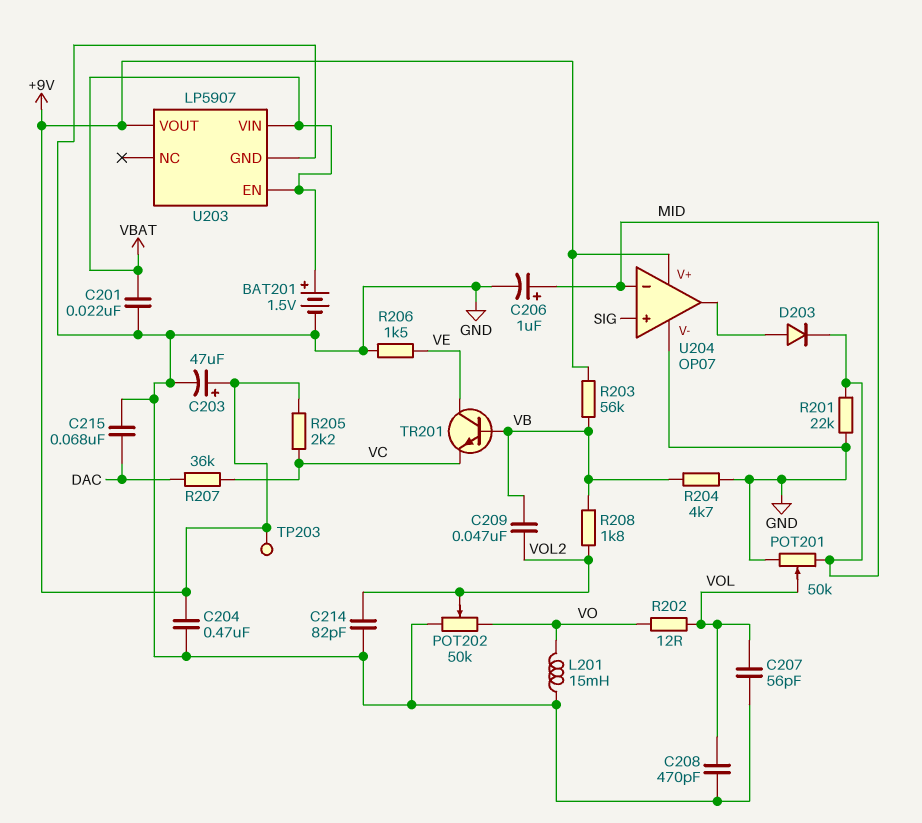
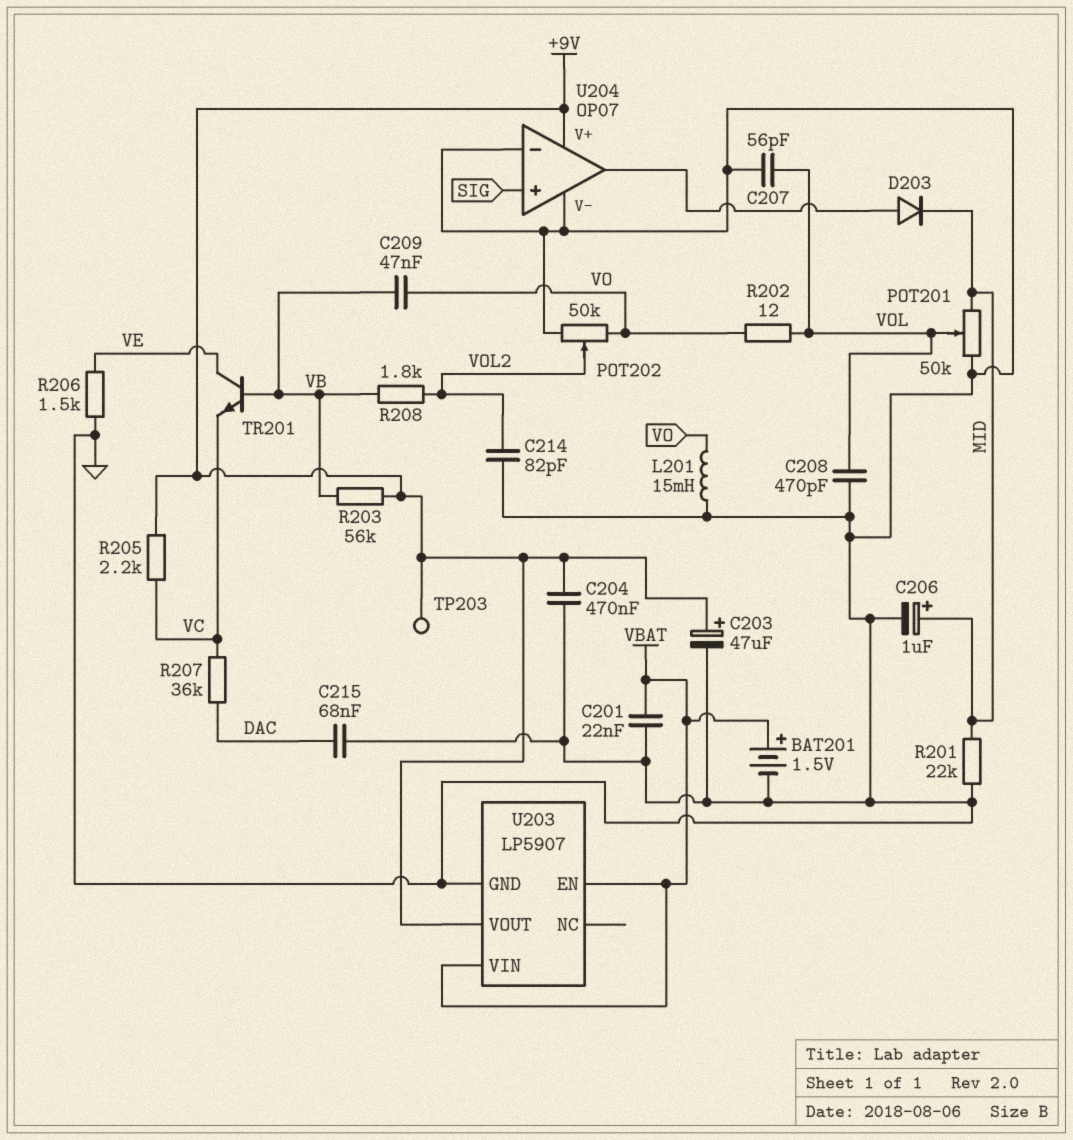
C209: 47nF (VB, VOL2) -> 47nF (VB, VO)
R204: 4.7k (GND, VB) -> none
U204 pin in-: MID -> GND

